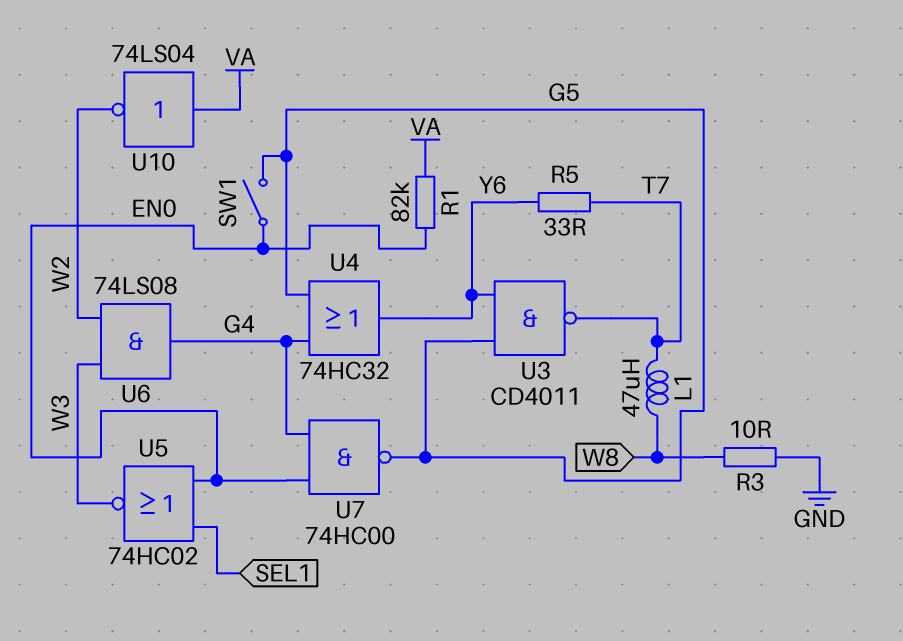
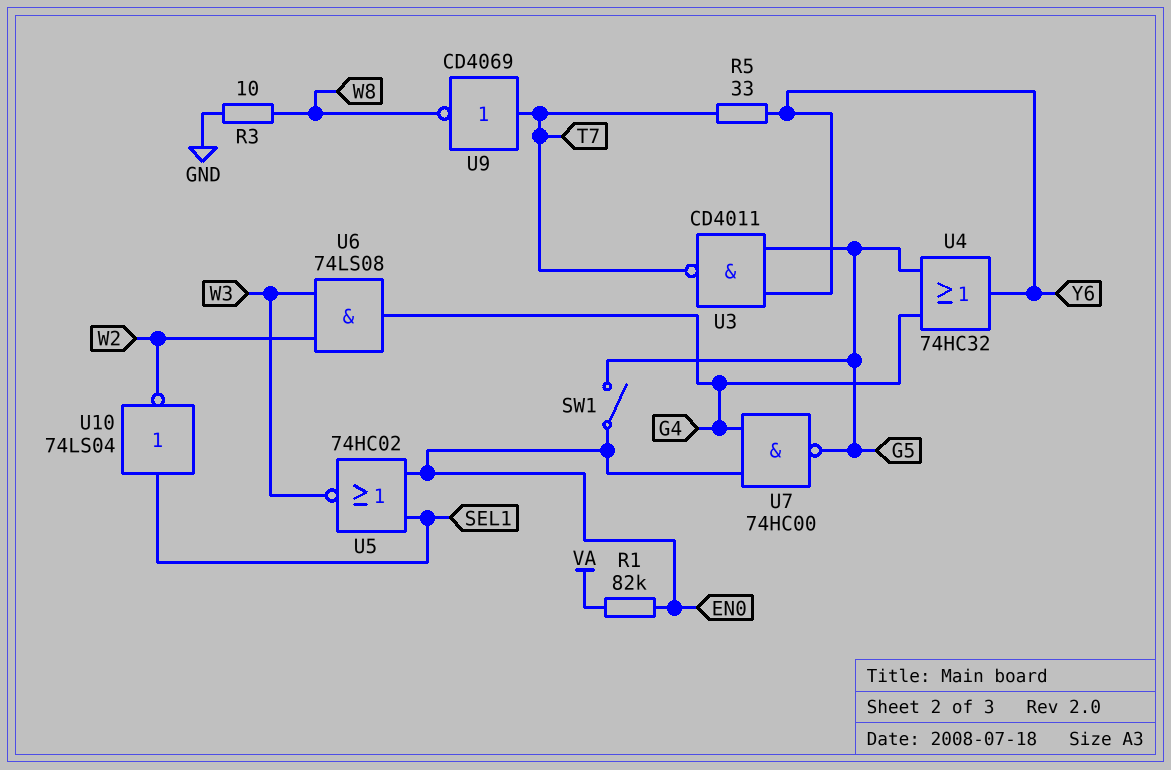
L1: 47uH (T7, W8) -> none
U9: none -> NOT CD4069 (in T7, out W8)
U10: NOT 74LS04 (in VA, out W2) -> NOT 74LS04 (in SEL1, out W2)

